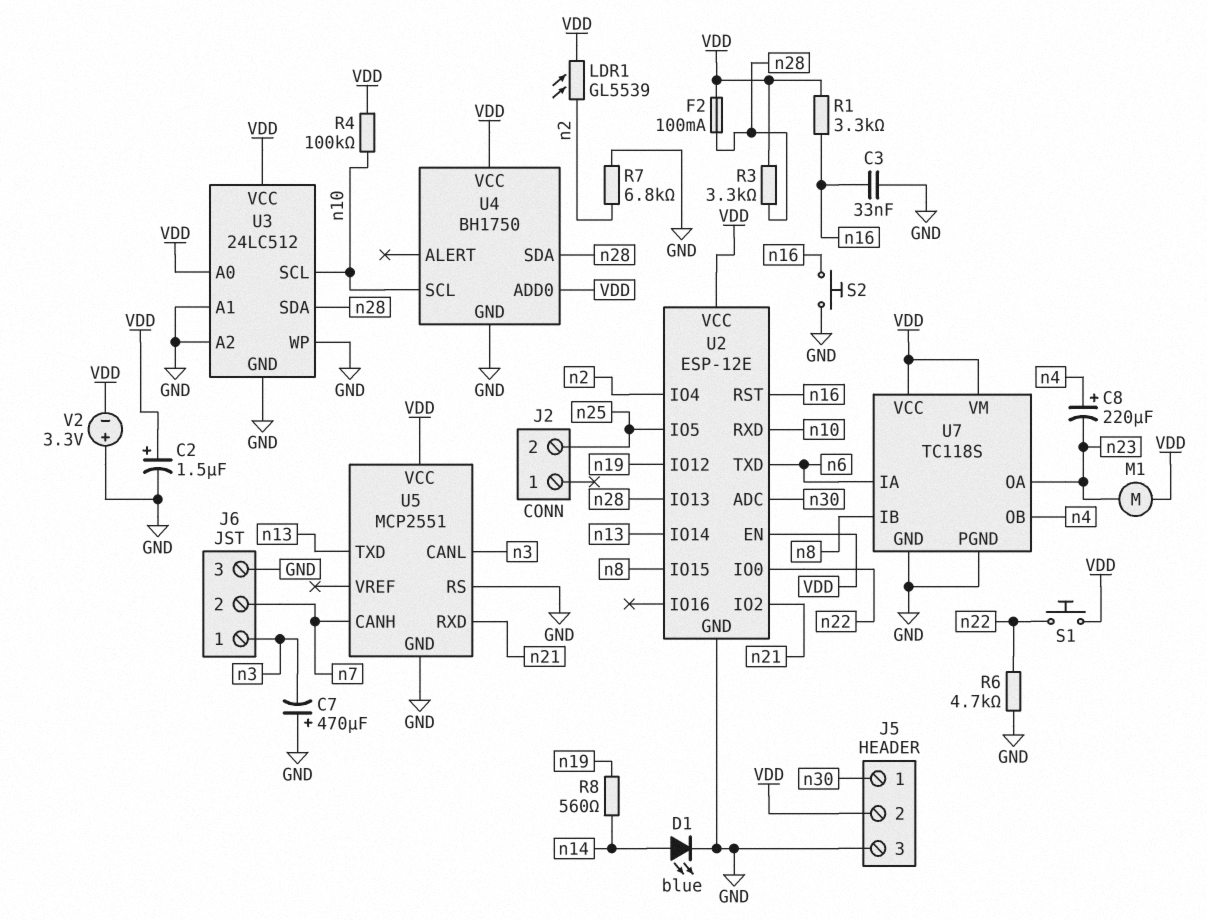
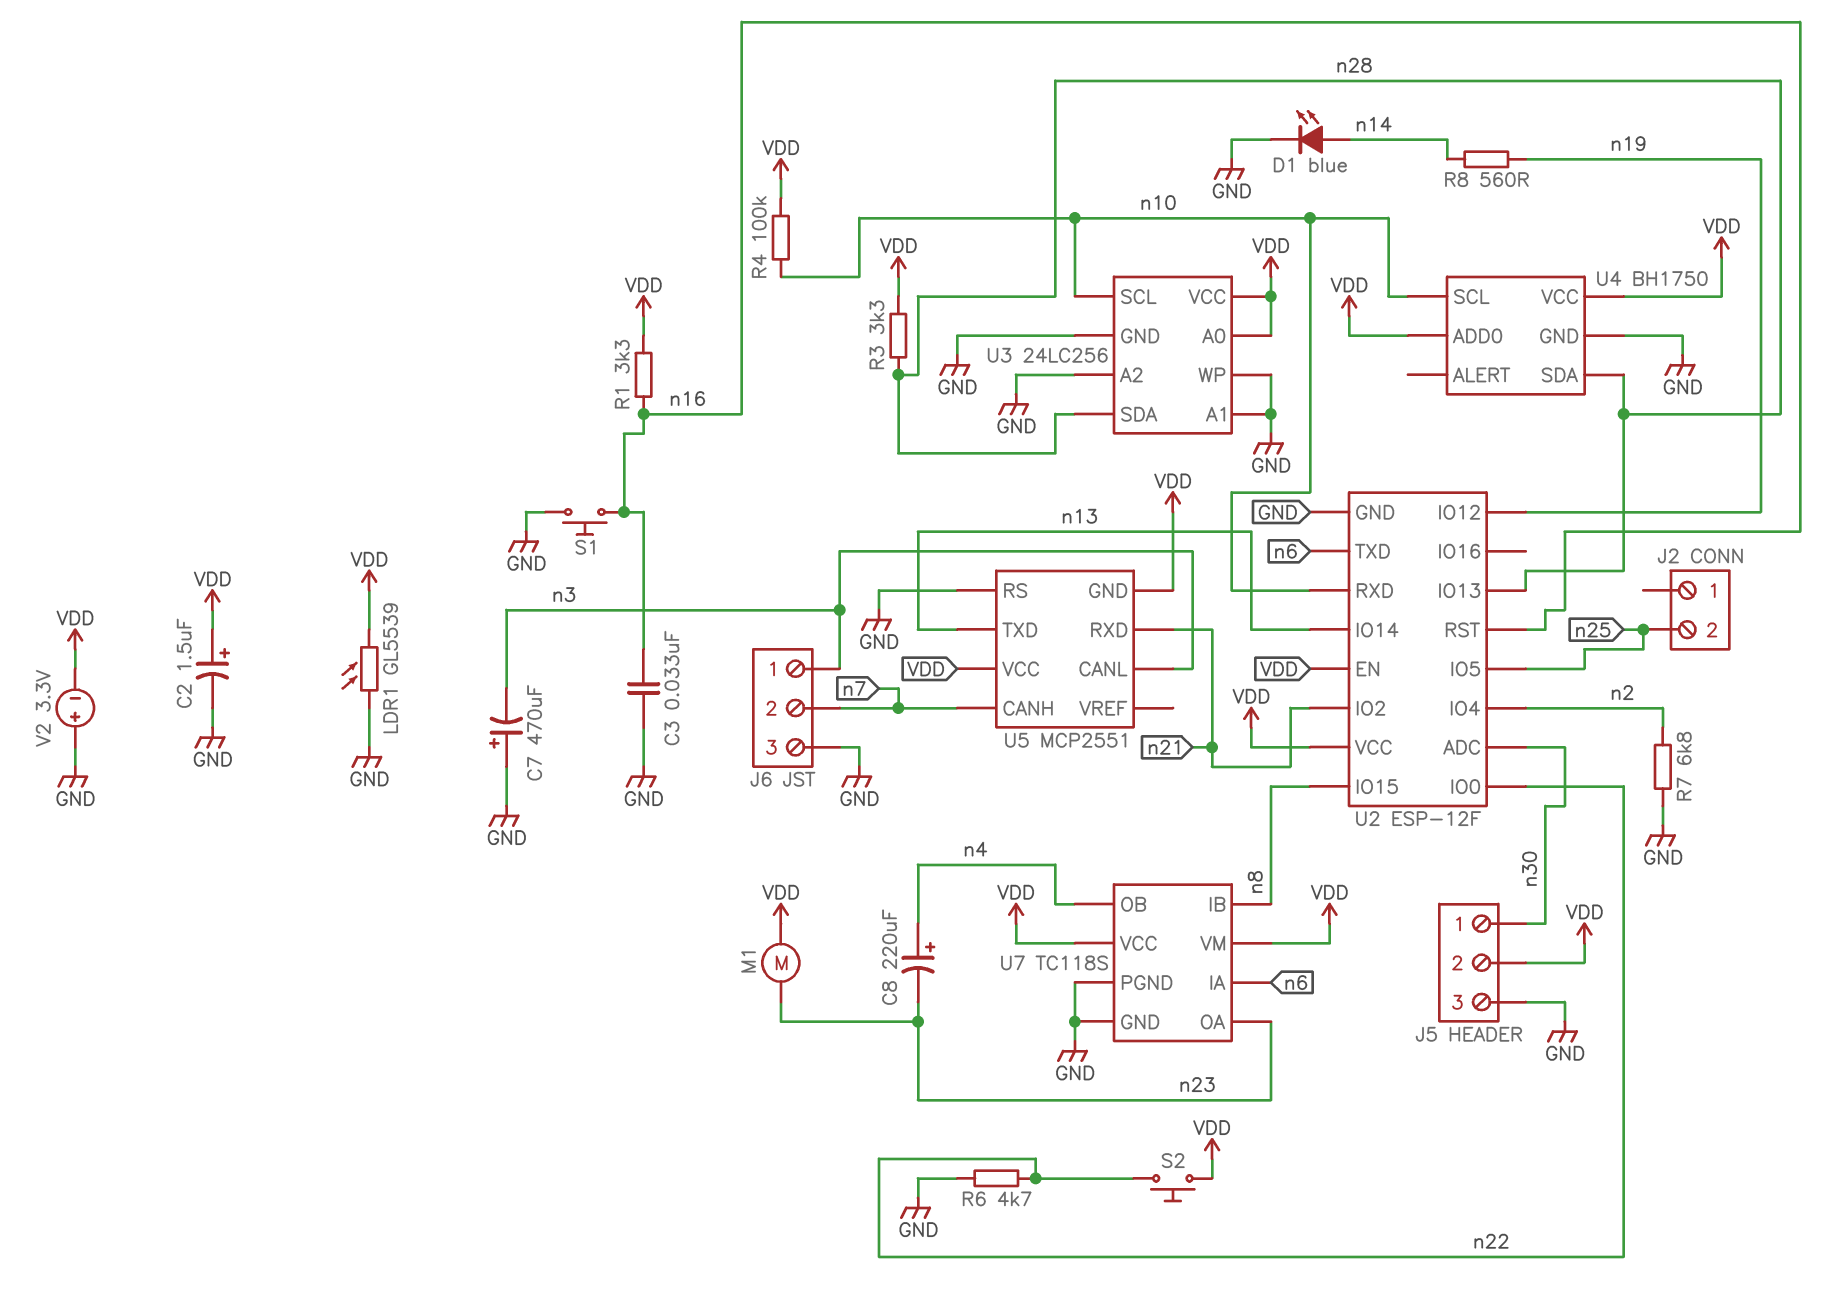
F2: 100mA (VDD, n28) -> none
LDR1: GL5539 (VDD, n2) -> GL5539 (GND, VDD)
S1: button (VDD, n22) -> button (GND, n16)
S2: button (GND, n16) -> button (VDD, n22)
U2: ESP-12E -> ESP-12F
U3: 24LC512 -> 24LC256
U5 pin GND: GND -> VDD

